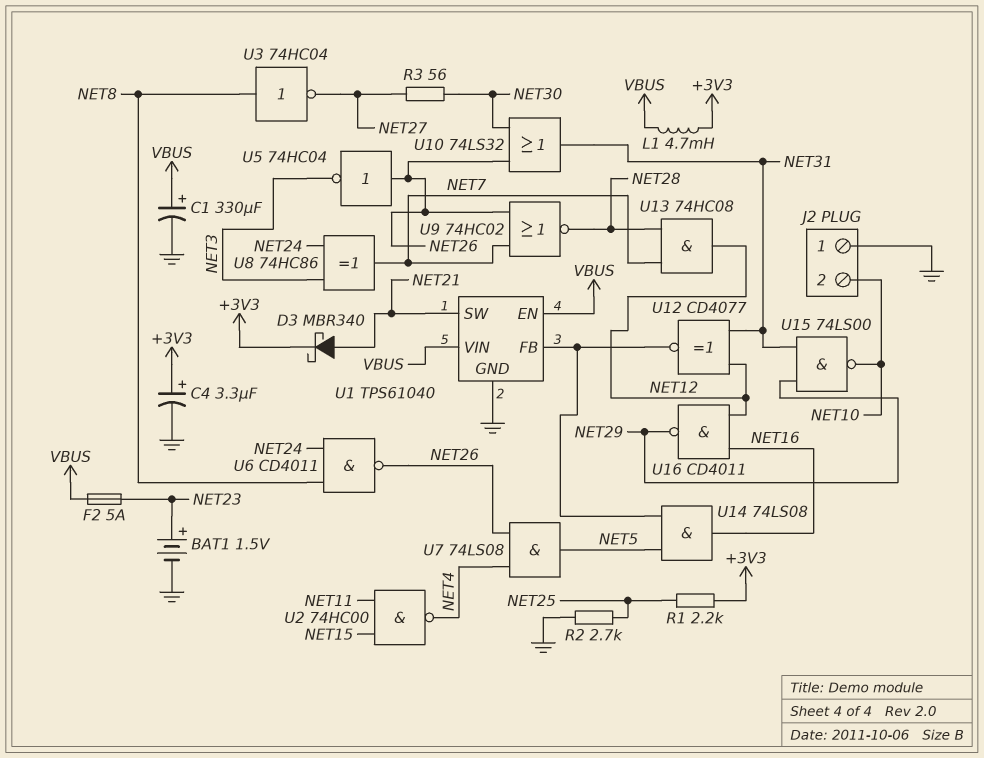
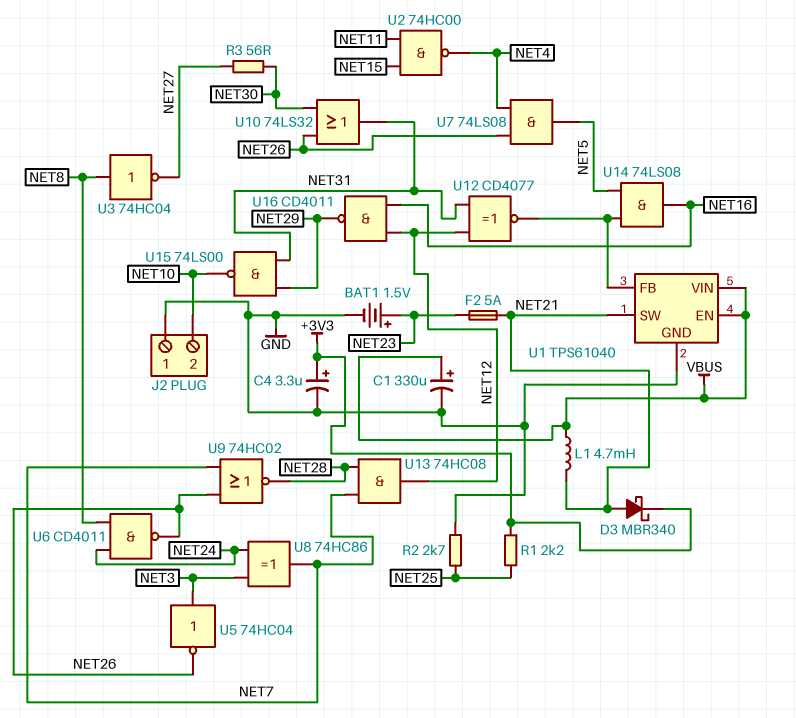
F2: 5A (NET23, VBUS) -> 5A (NET21, NET23)
L1: 4.7mH (+3V3, VBUS) -> 4.7mH (NET21, VBUS)
U5: NOT 74HC04 (in NET26, out NET3) -> NOT 74HC04 (in NET3, out NET26)

